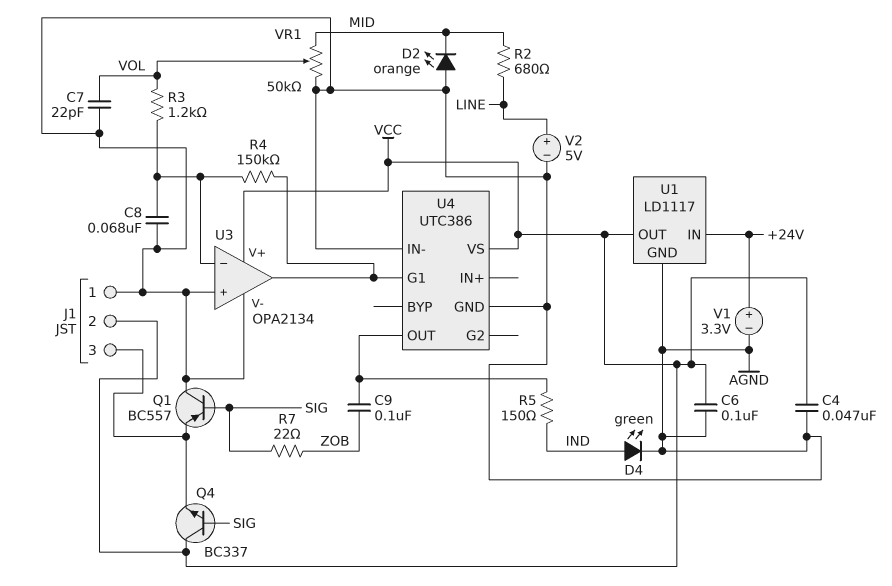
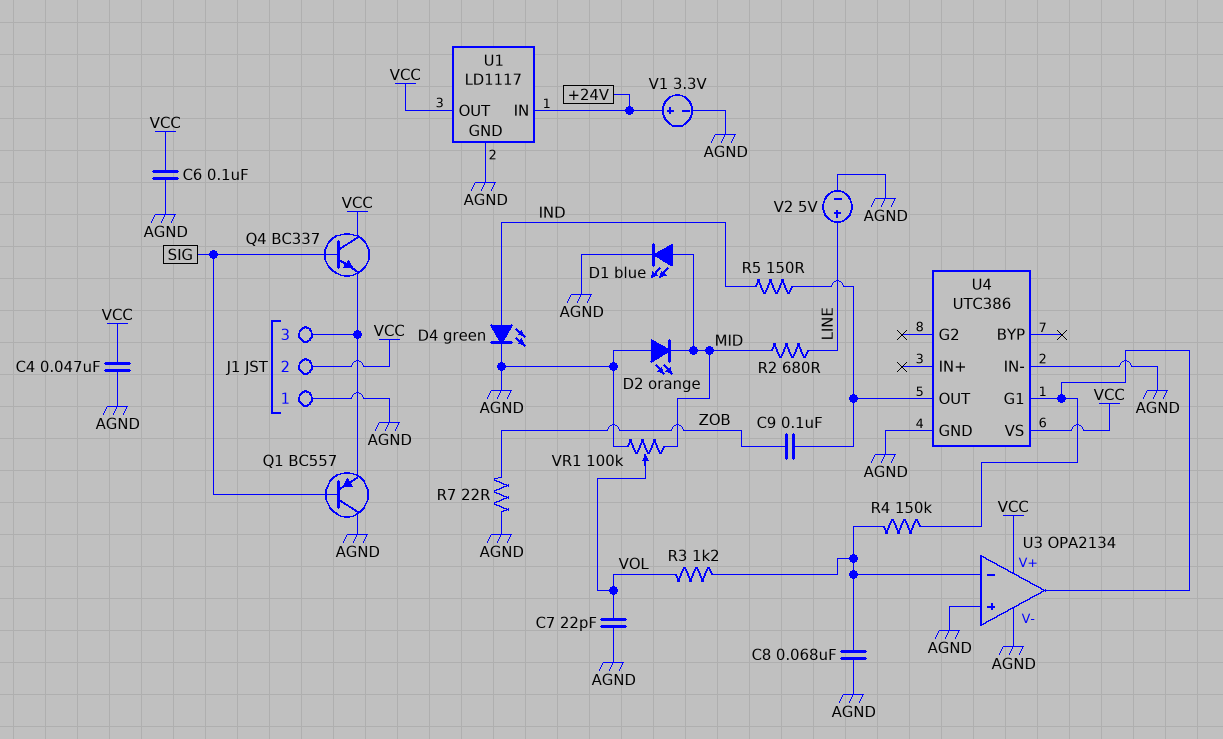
D1: none -> LED blue (A MID, K AGND)
R7: 22 (SIG, ZOB) -> 22 (AGND, ZOB)
VR1: 50k (AGND, MID, wiper VOL) -> 100k (AGND, MID, wiper VOL)

